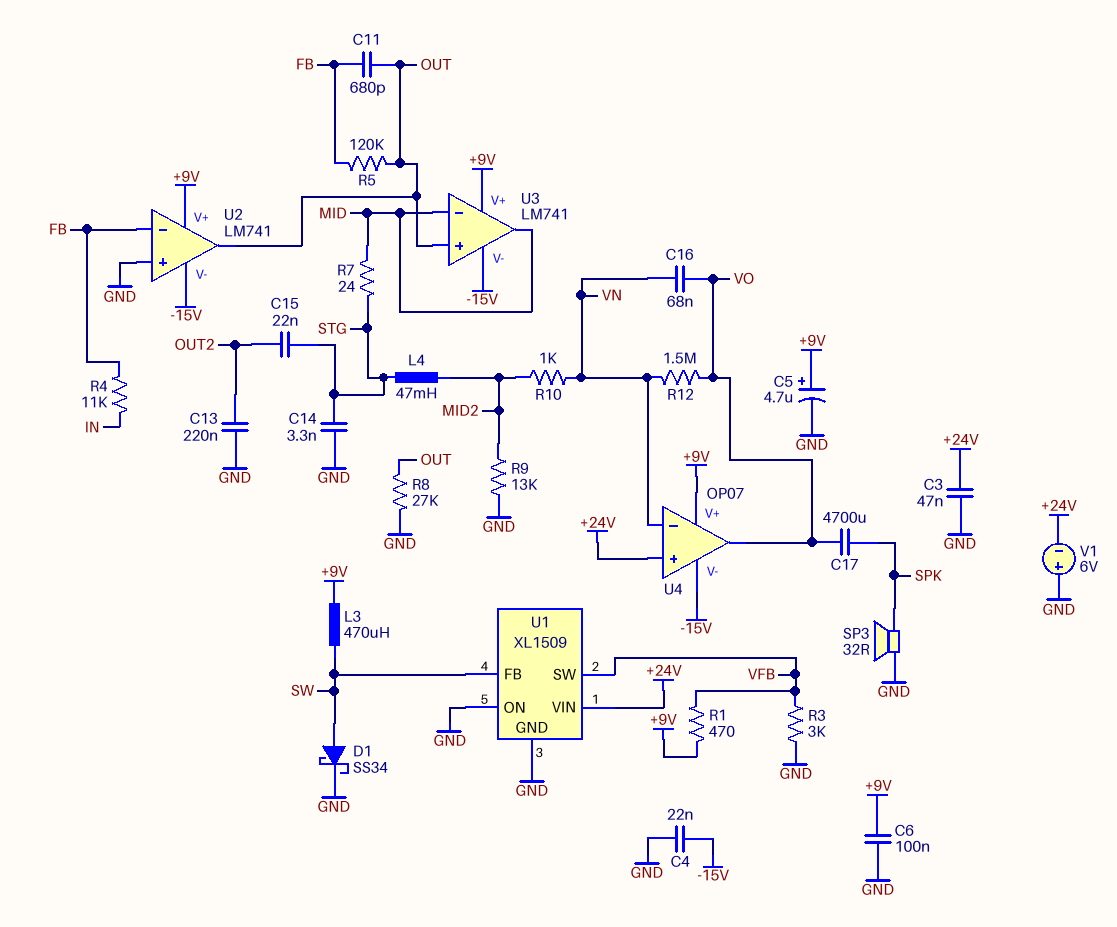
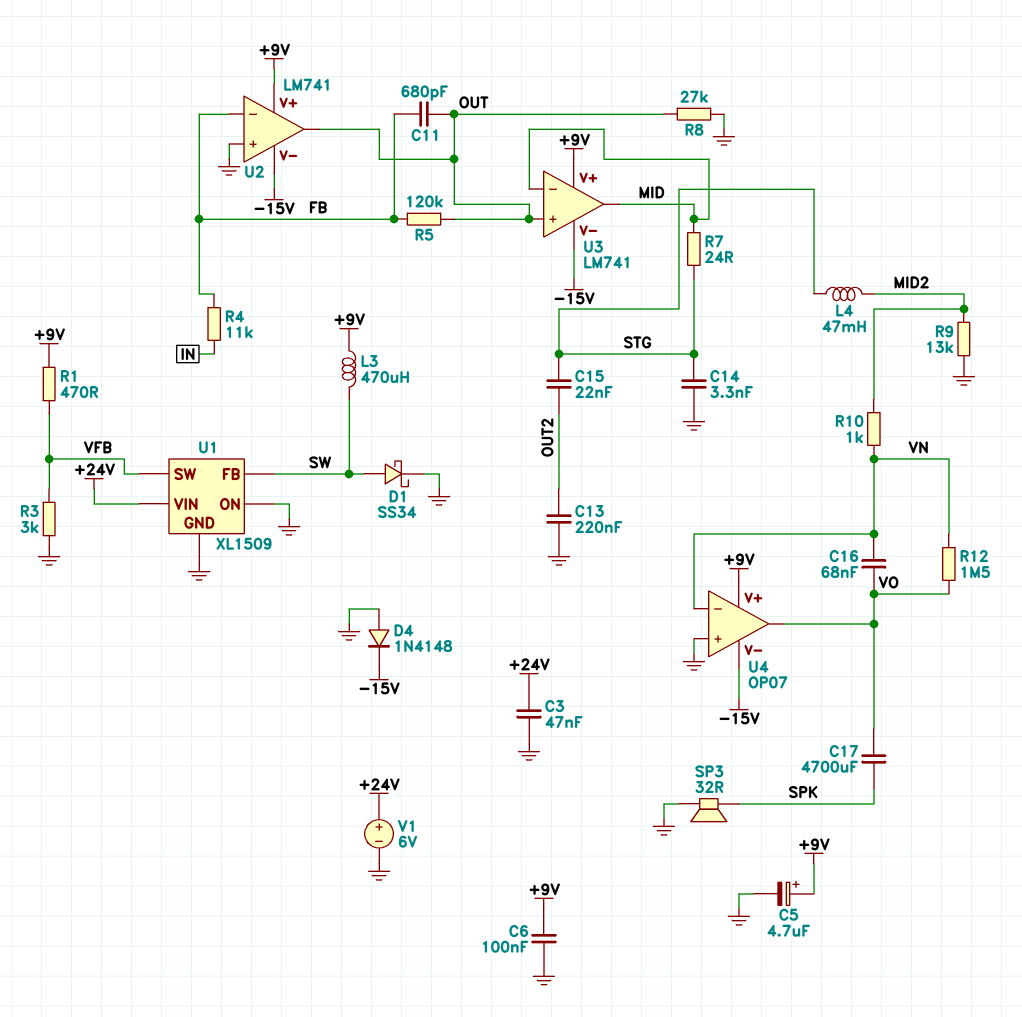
C4: 22nF (-15V, GND) -> none
D4: none -> diode 1N4148 (A GND, K -15V)
U4 pin in+: +24V -> GND
V1: 6V (plus GND, minus +24V) -> 6V (plus +24V, minus GND)

